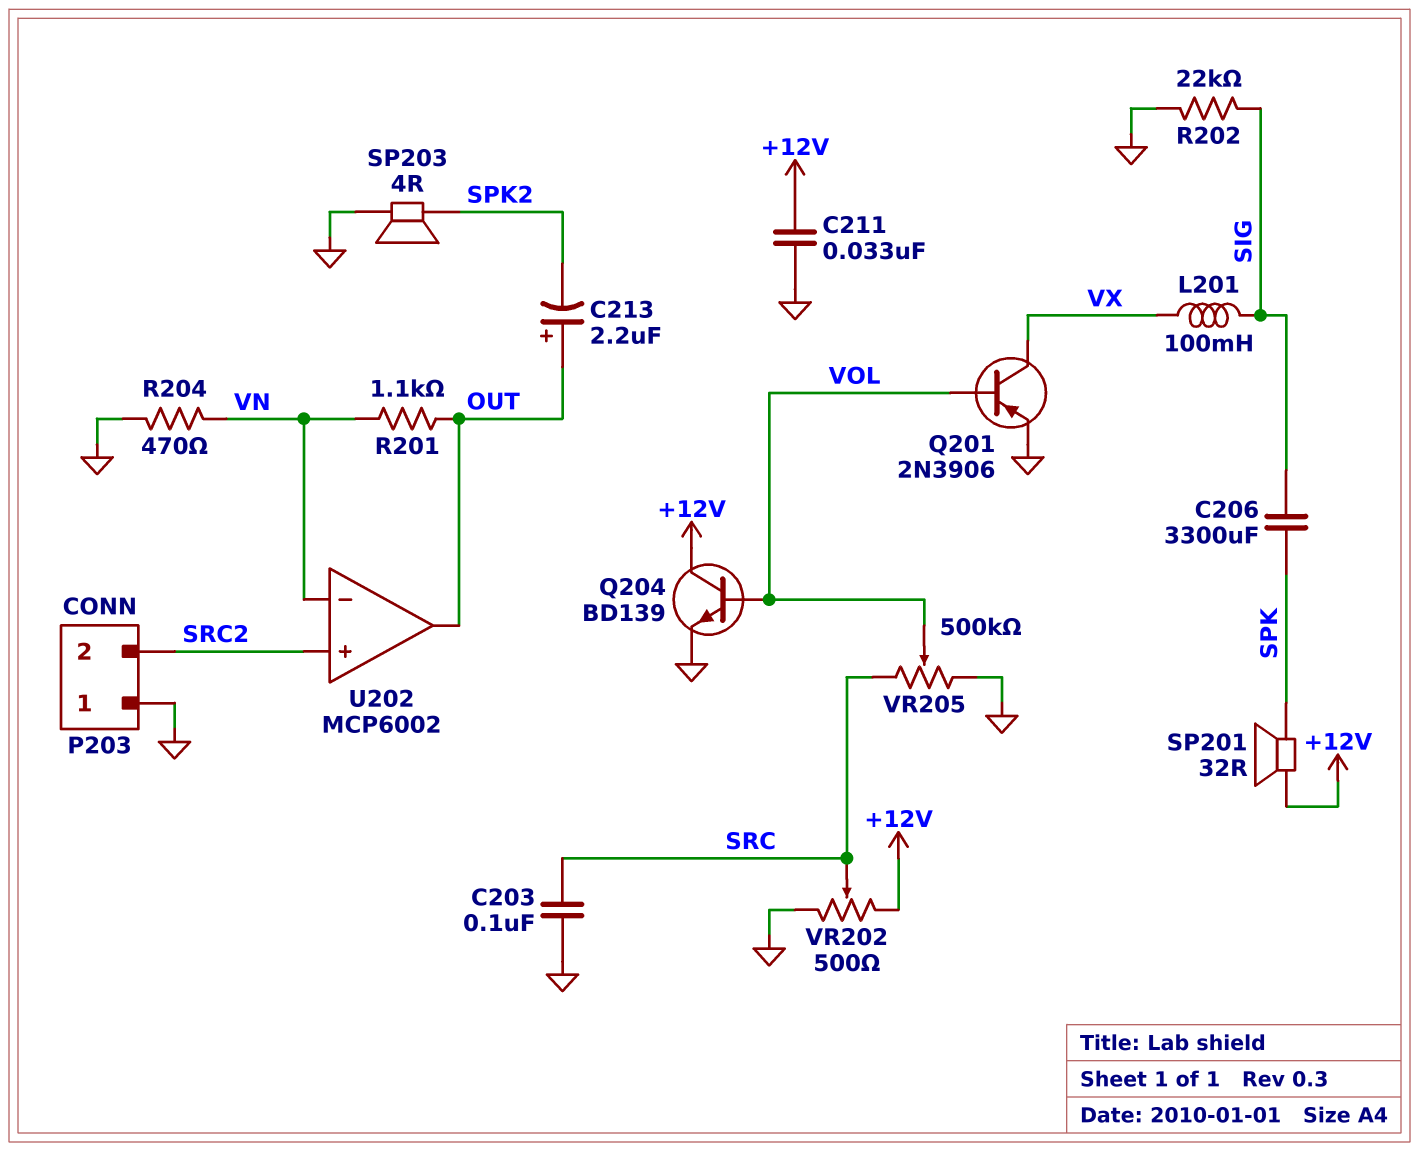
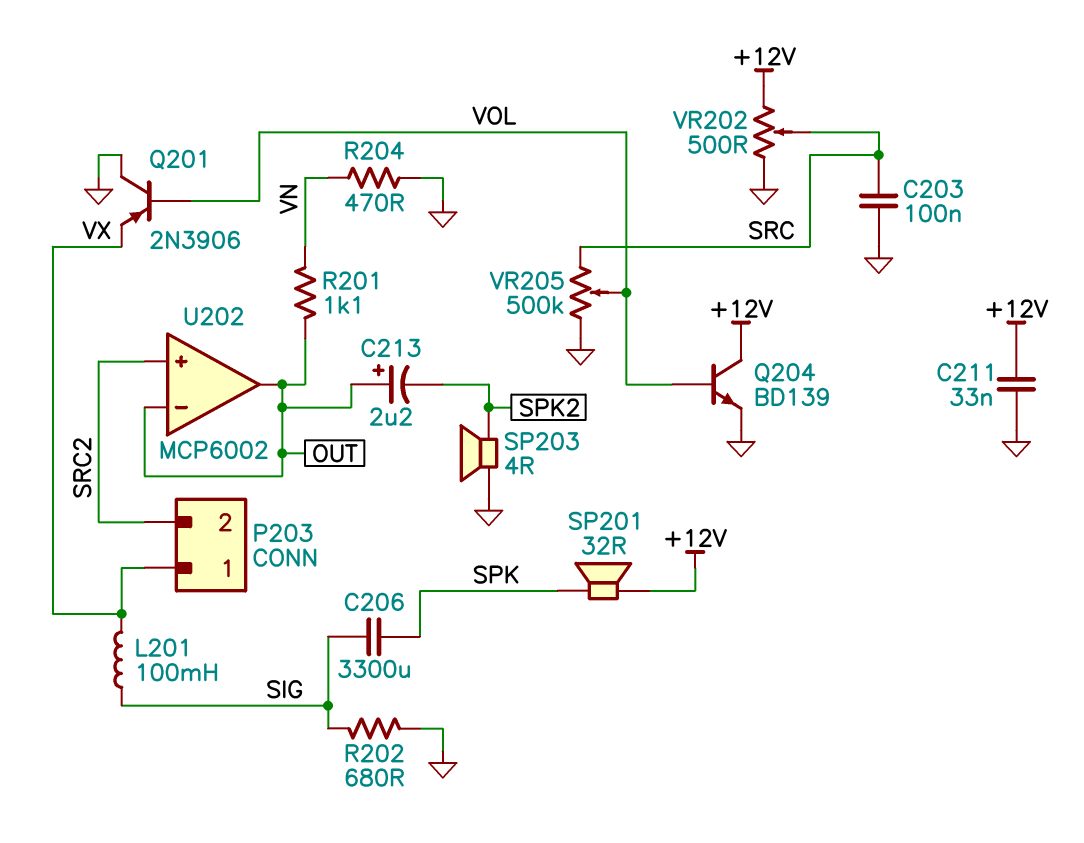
P203 pin 1: GND -> VX
Q201: PNP 2N3906 (B VOL, C VX, E GND) -> PNP 2N3906 (B VOL, C GND, E VX)
R202: 22k (GND, SIG) -> 680 (GND, SIG)
U202 pin in-: VN -> OUT

